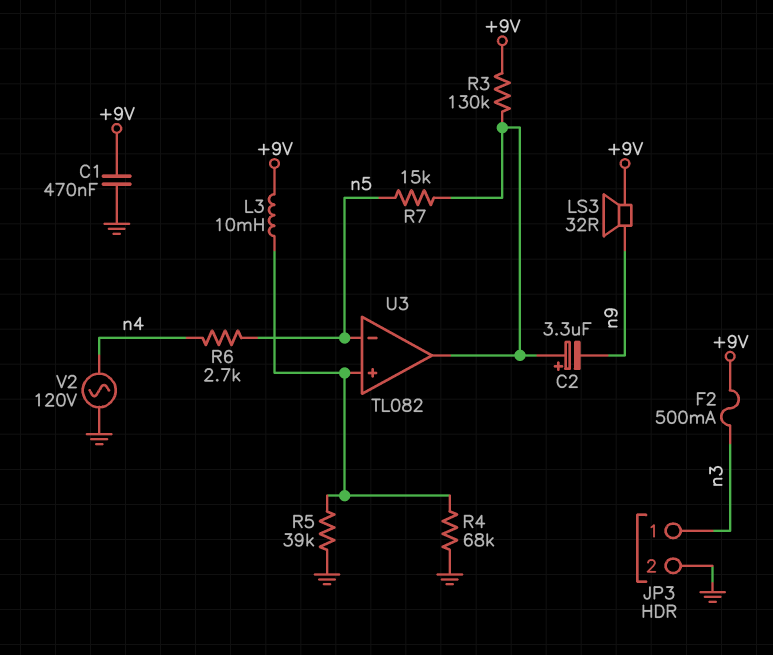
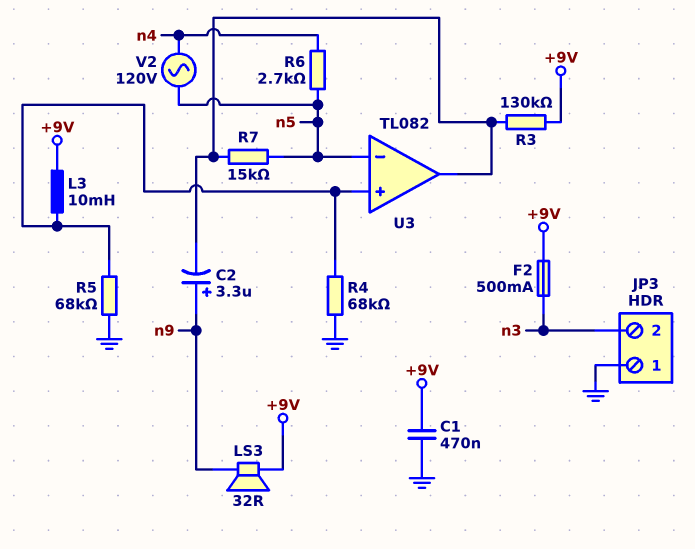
C2: 3.3uF (plus U3/out, minus n9) -> 3.3uF (plus n9, minus U3/out)
JP3 pin 1: n3 -> GND
JP3 pin 2: GND -> n3
R5: 39k (GND, U3/in+) -> 68k (GND, U3/in+)
V2: AC 120V (GND, n4) -> AC 120V (n4, n5)

